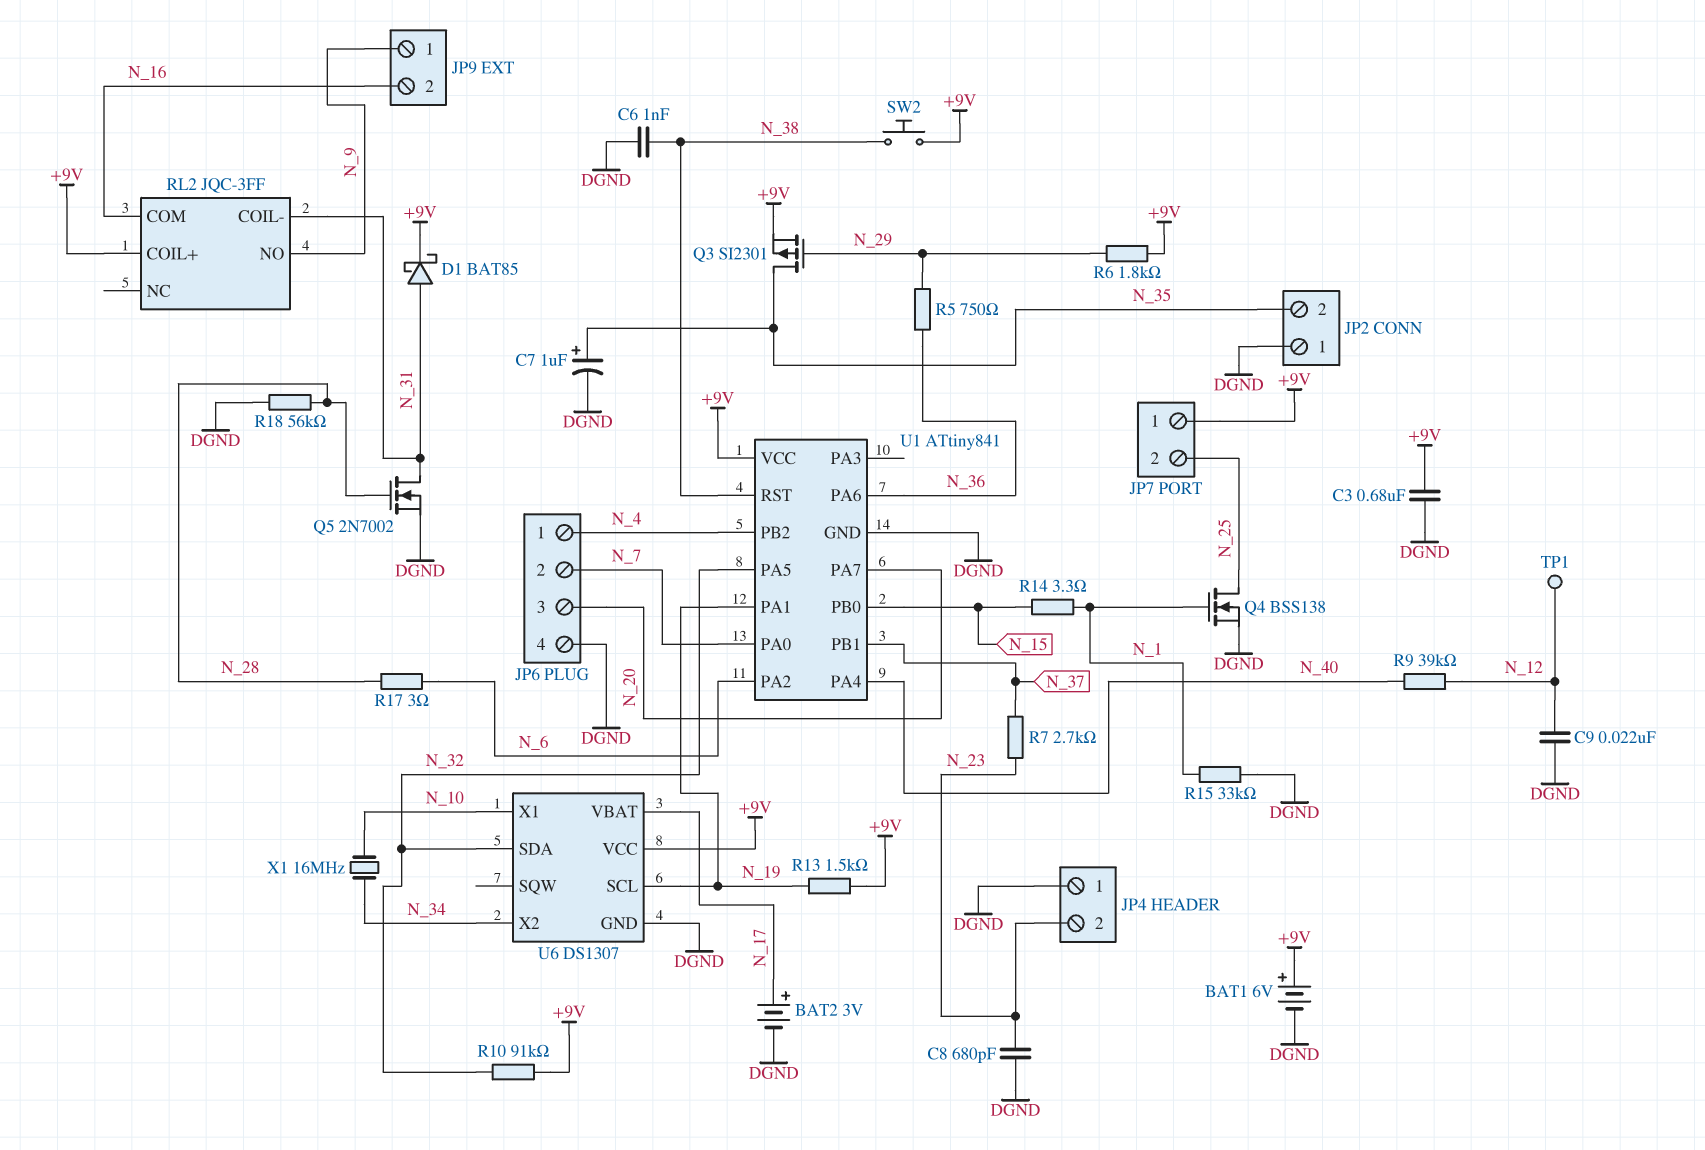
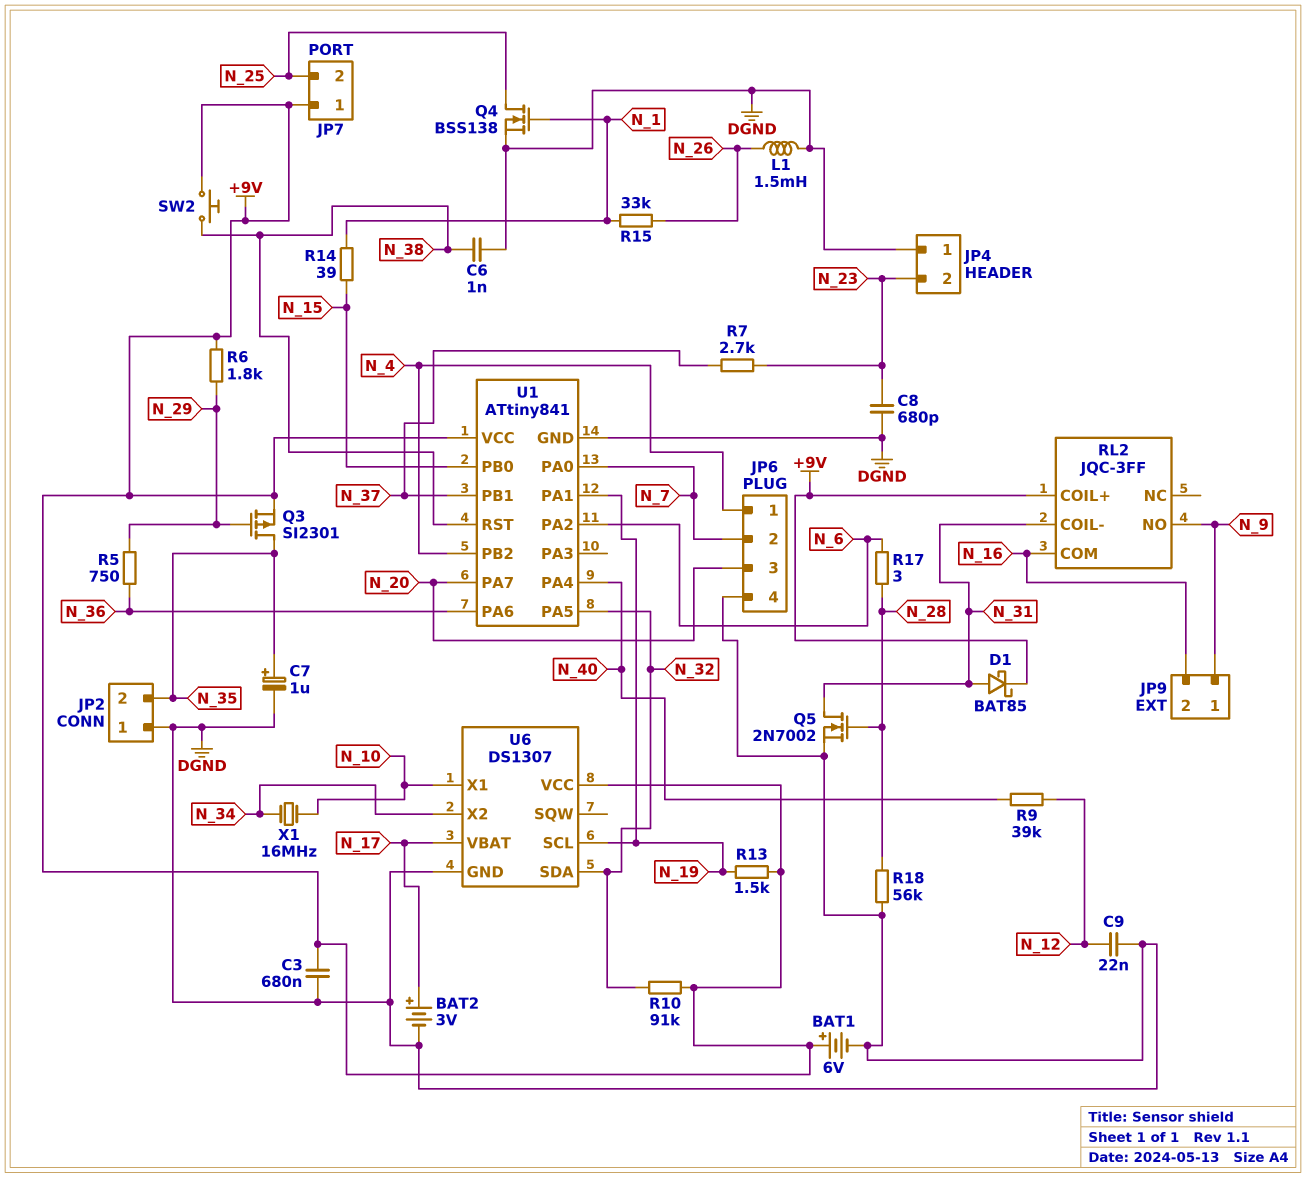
L1: none -> 1.5mH (DGND, N_26)
R14: 3.3 (N_1, N_15) -> 39 (N_1, N_15)
R15: 33k (DGND, N_1) -> 33k (N_1, N_26)
TP1: test point (N_12) -> none

